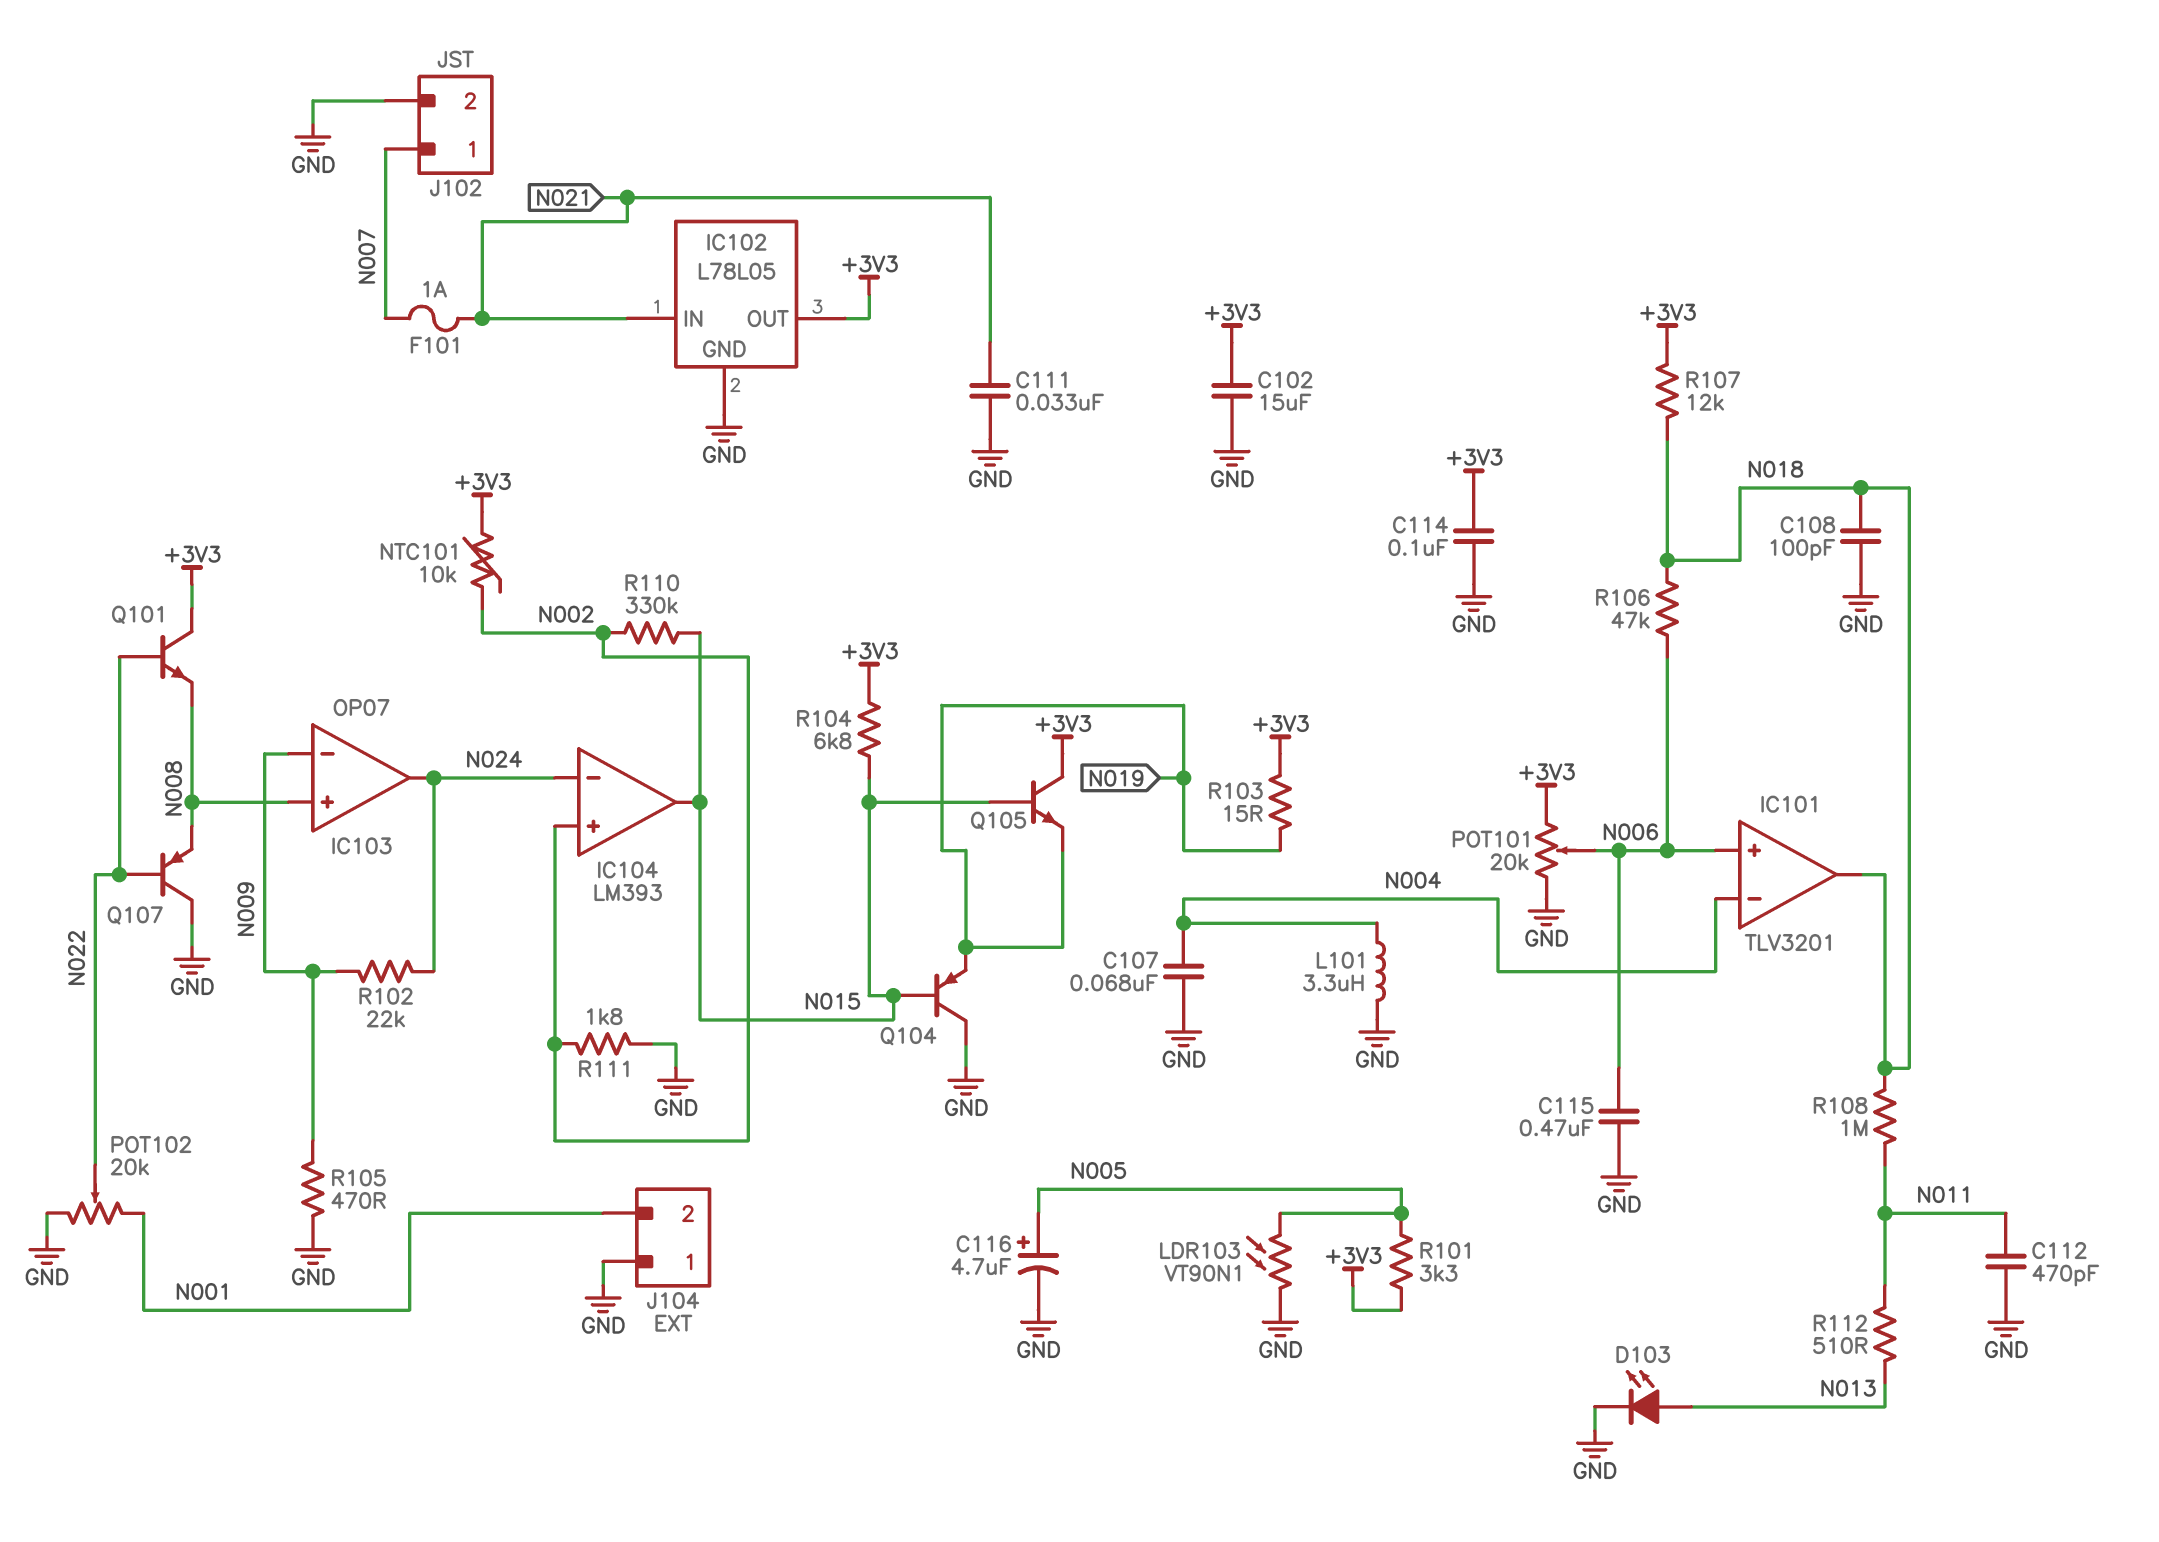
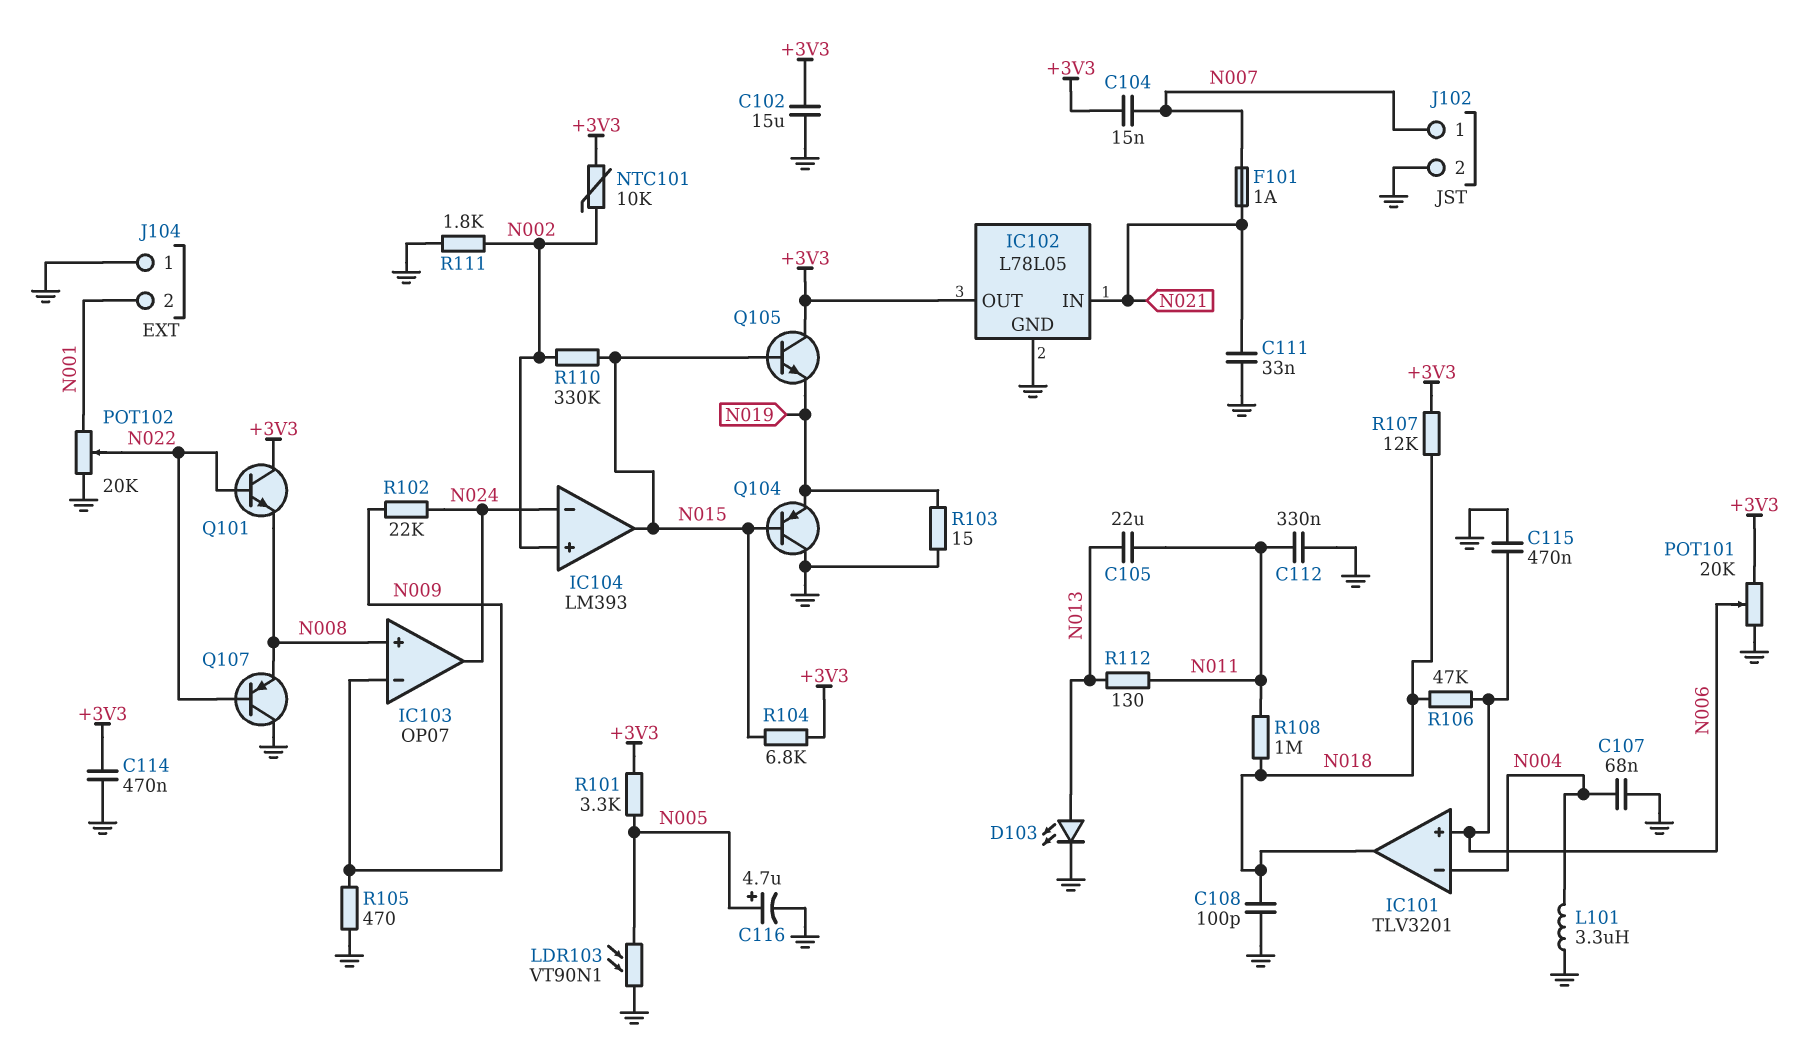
C104: none -> 15nF (+3V3, N007)
C105: none -> 22uF (N011, N013)
C112: 470pF (GND, N011) -> 330nF (GND, N011)
C114: 100nF (+3V3, GND) -> 470nF (+3V3, GND)
R103: 15 (+3V3, N019) -> 15 (GND, N019)
R112: 510 (N011, N013) -> 130 (N011, N013)

